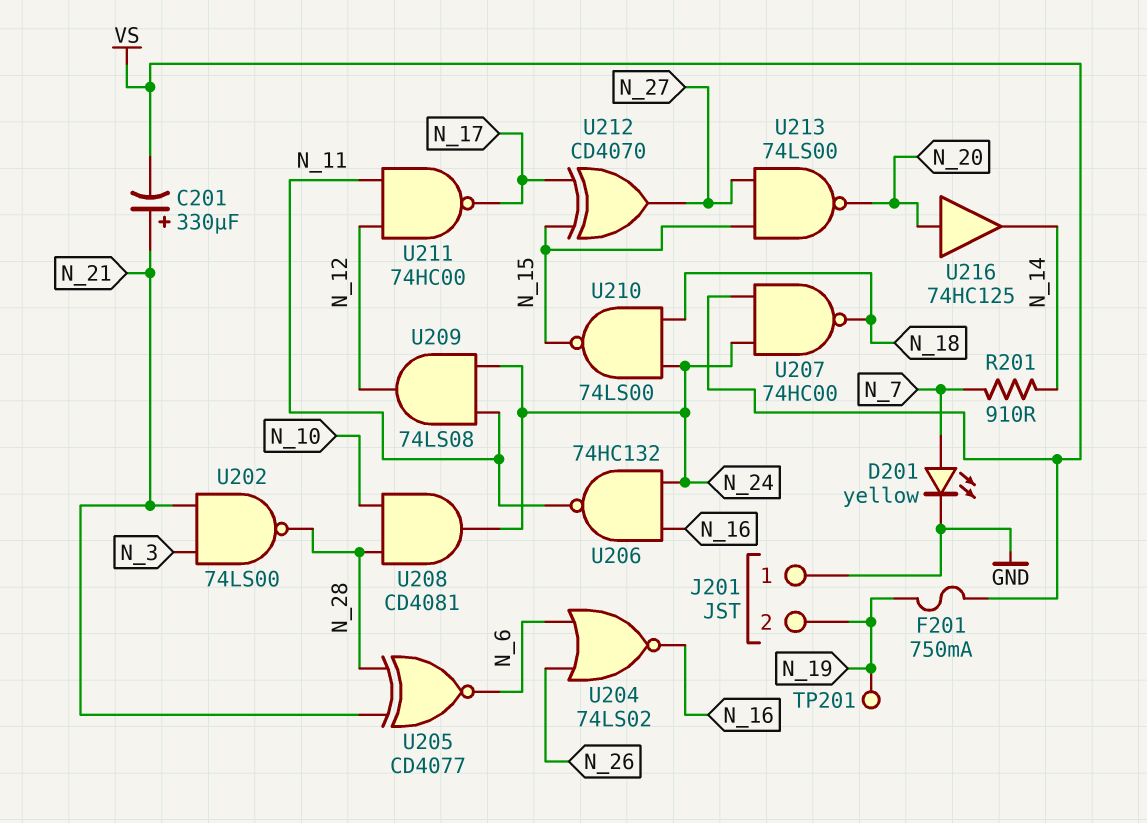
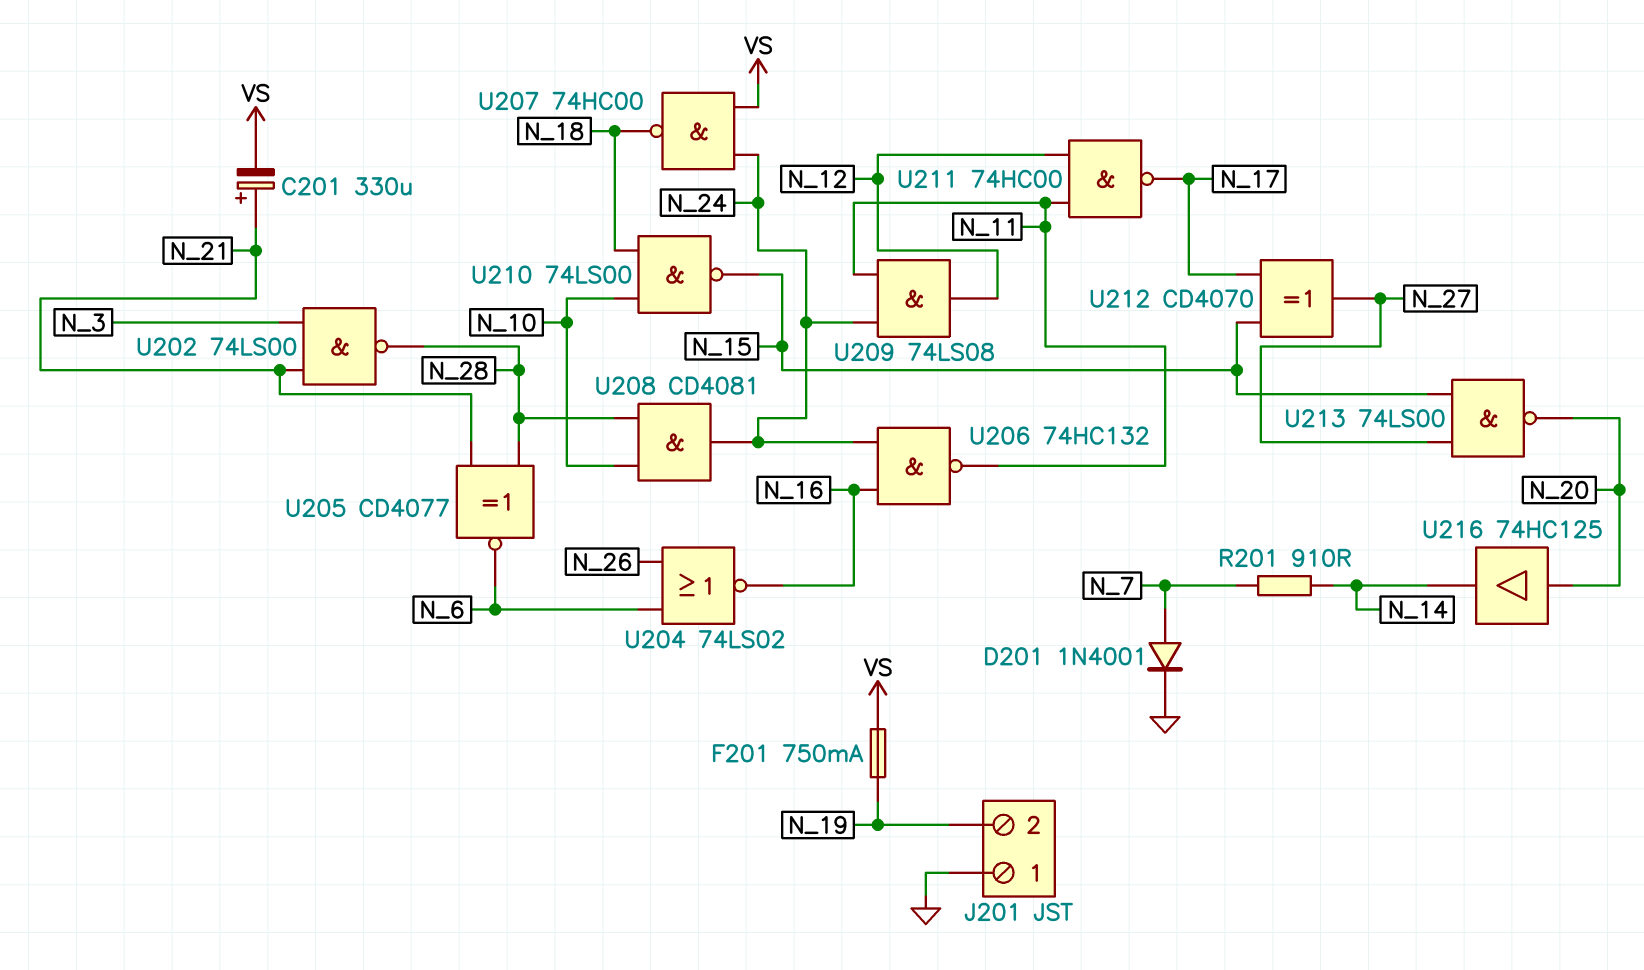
D201: LED yellow (A N_7, K GND) -> diode 1N4001 (A N_7, K GND)
TP201: test point (N_19) -> none
U210: NAND 74LS00 (in N_18, in N_24, out N_15) -> NAND 74LS00 (in N_10, in N_18, out N_15)

